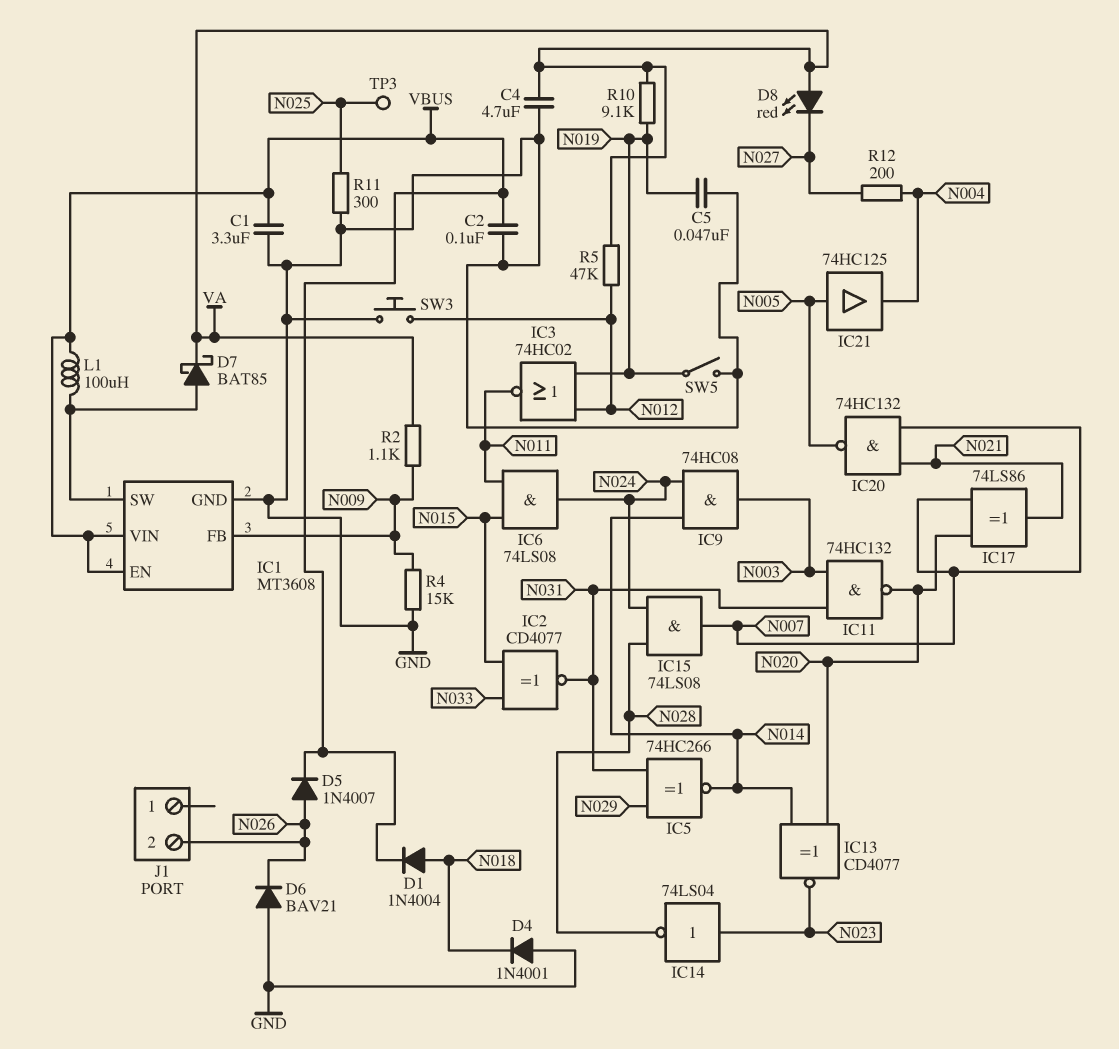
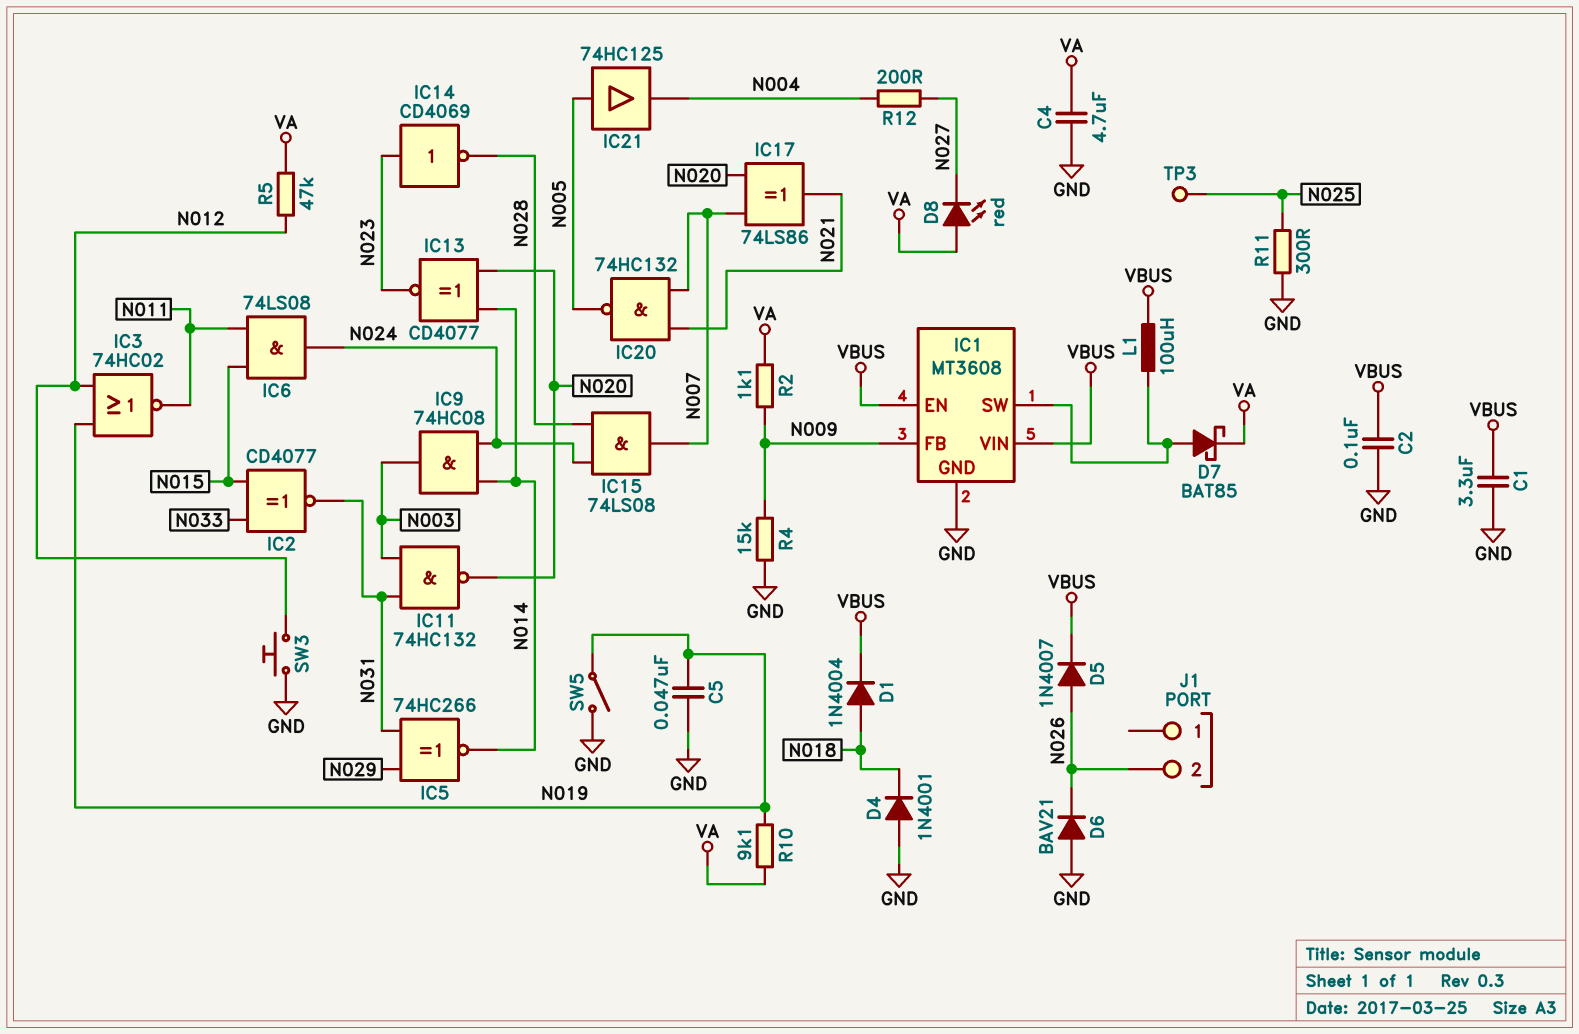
IC14: NOT 74LS04 (in N023, out N028) -> NOT CD4069 (in N023, out N028)

